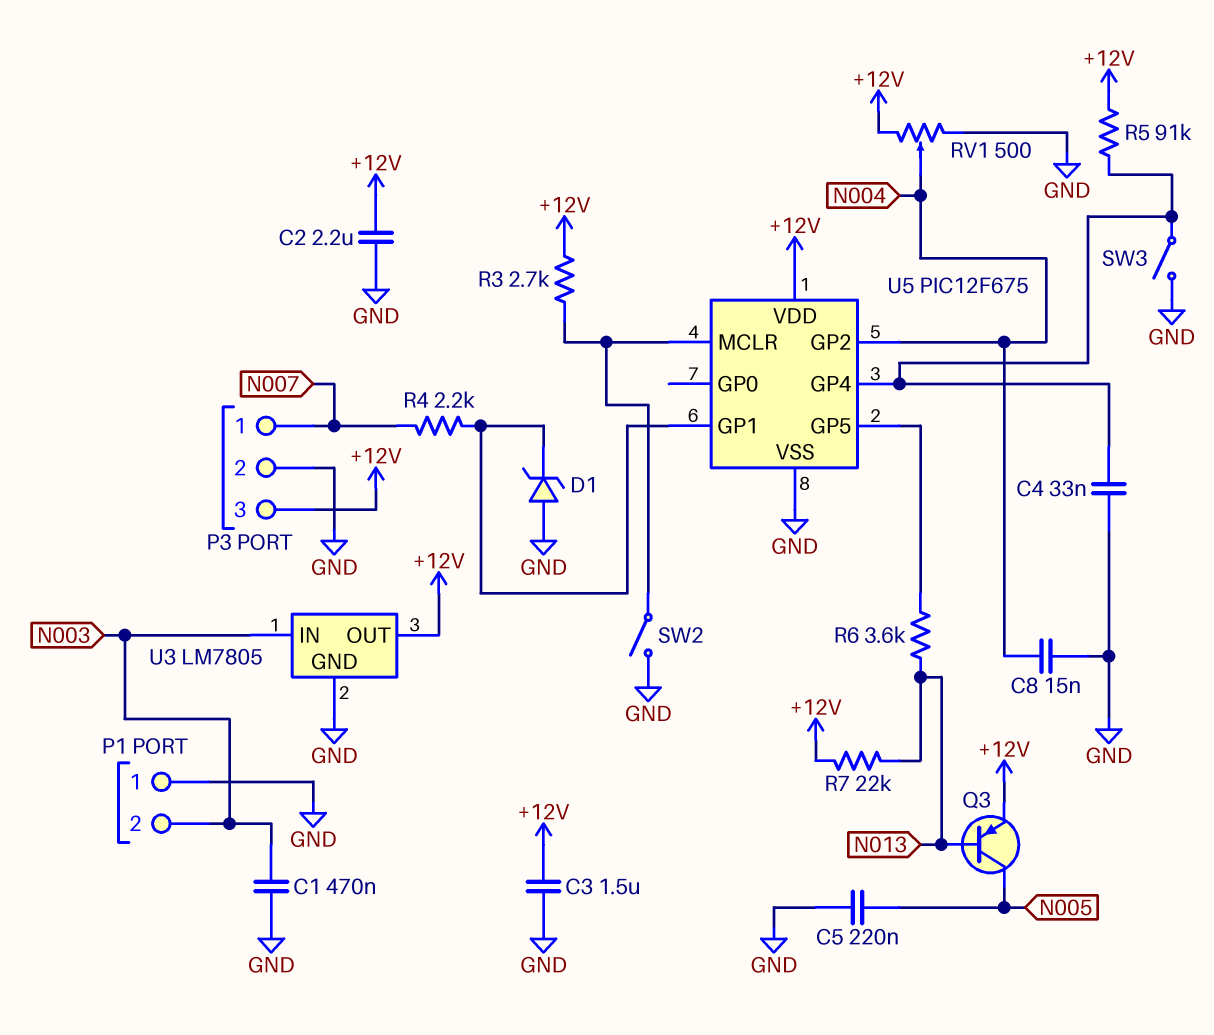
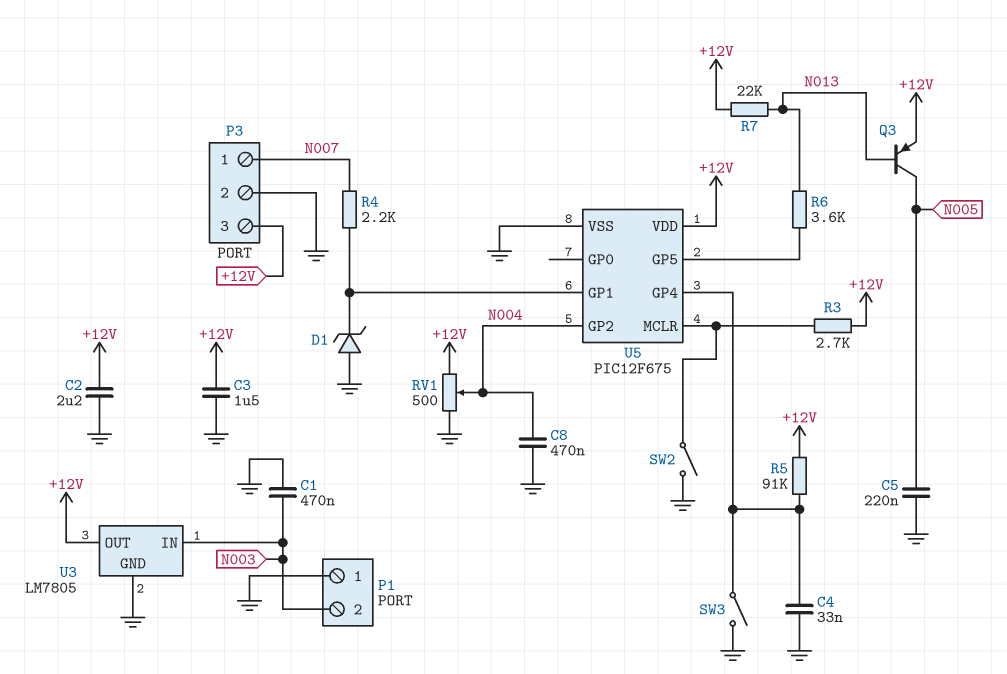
C8: 15nF (GND, N004) -> 470nF (GND, N004)

